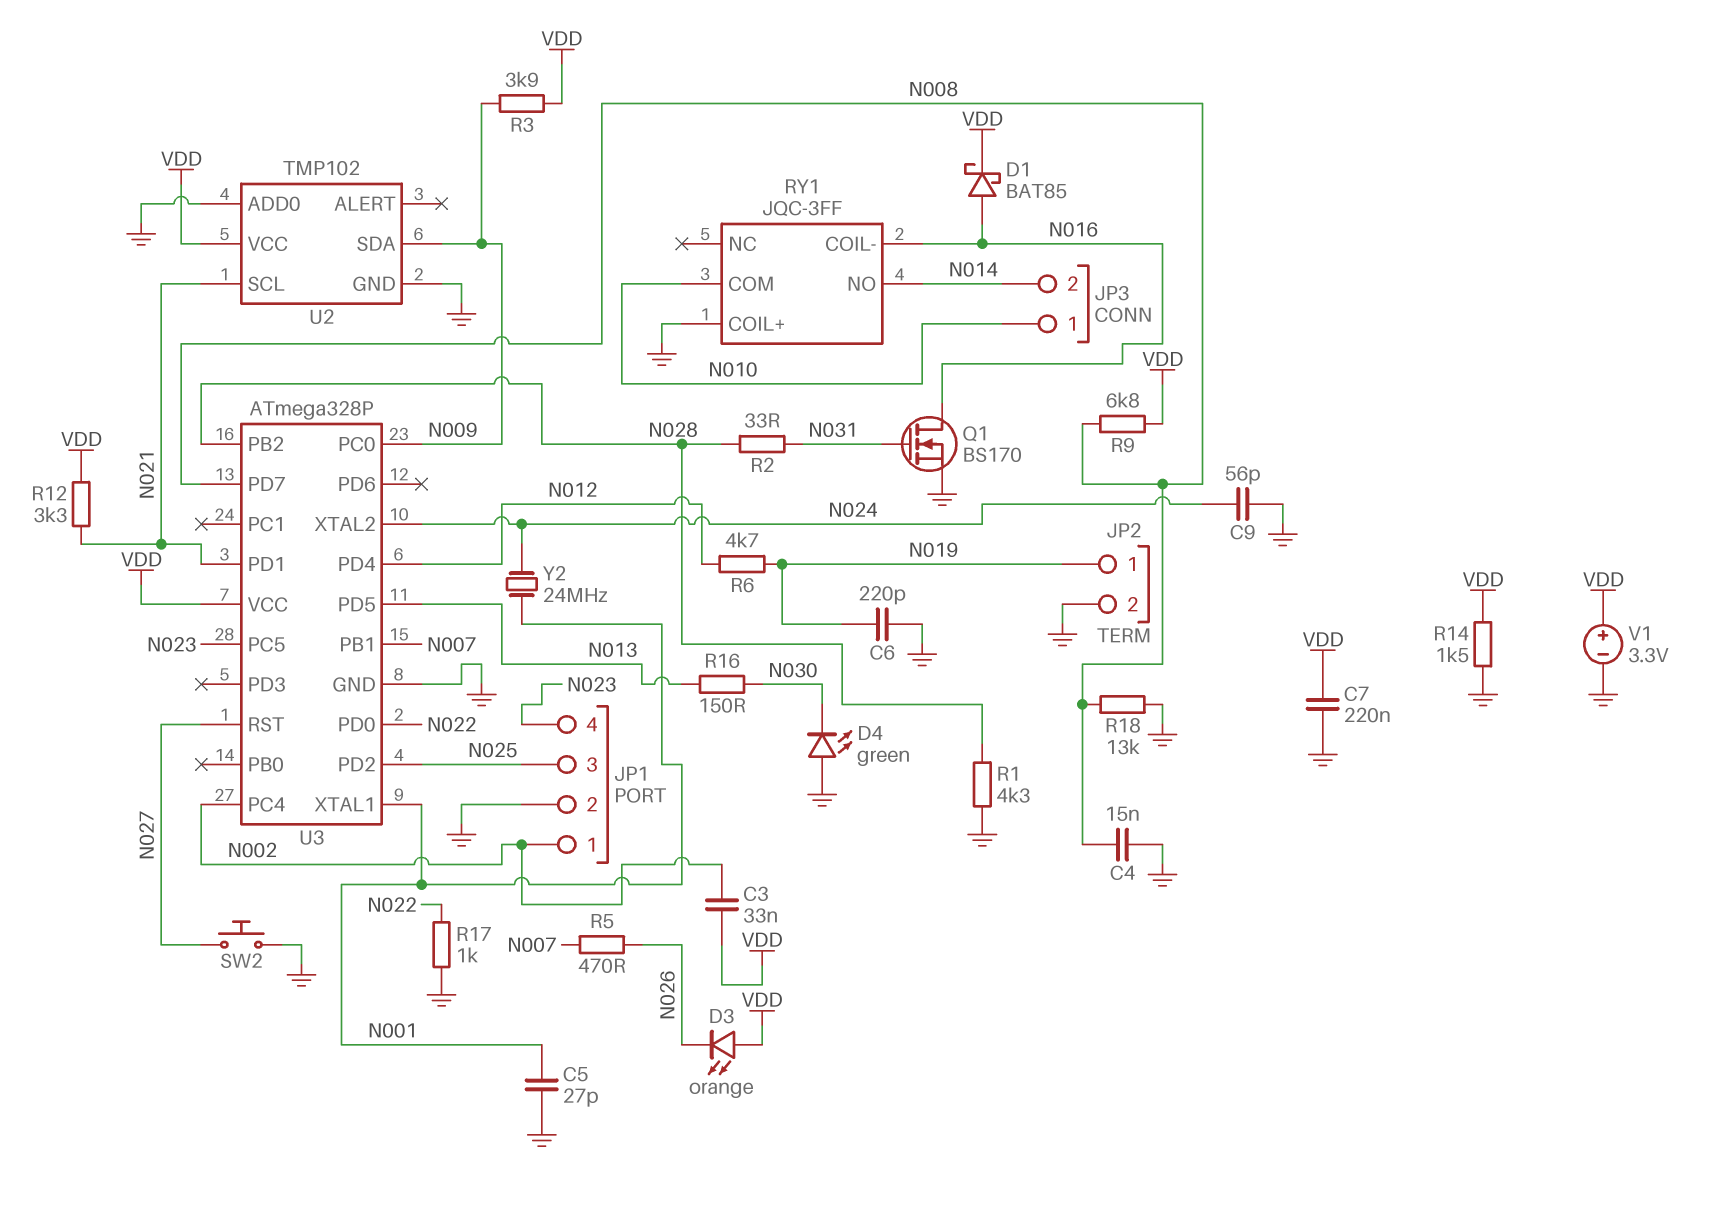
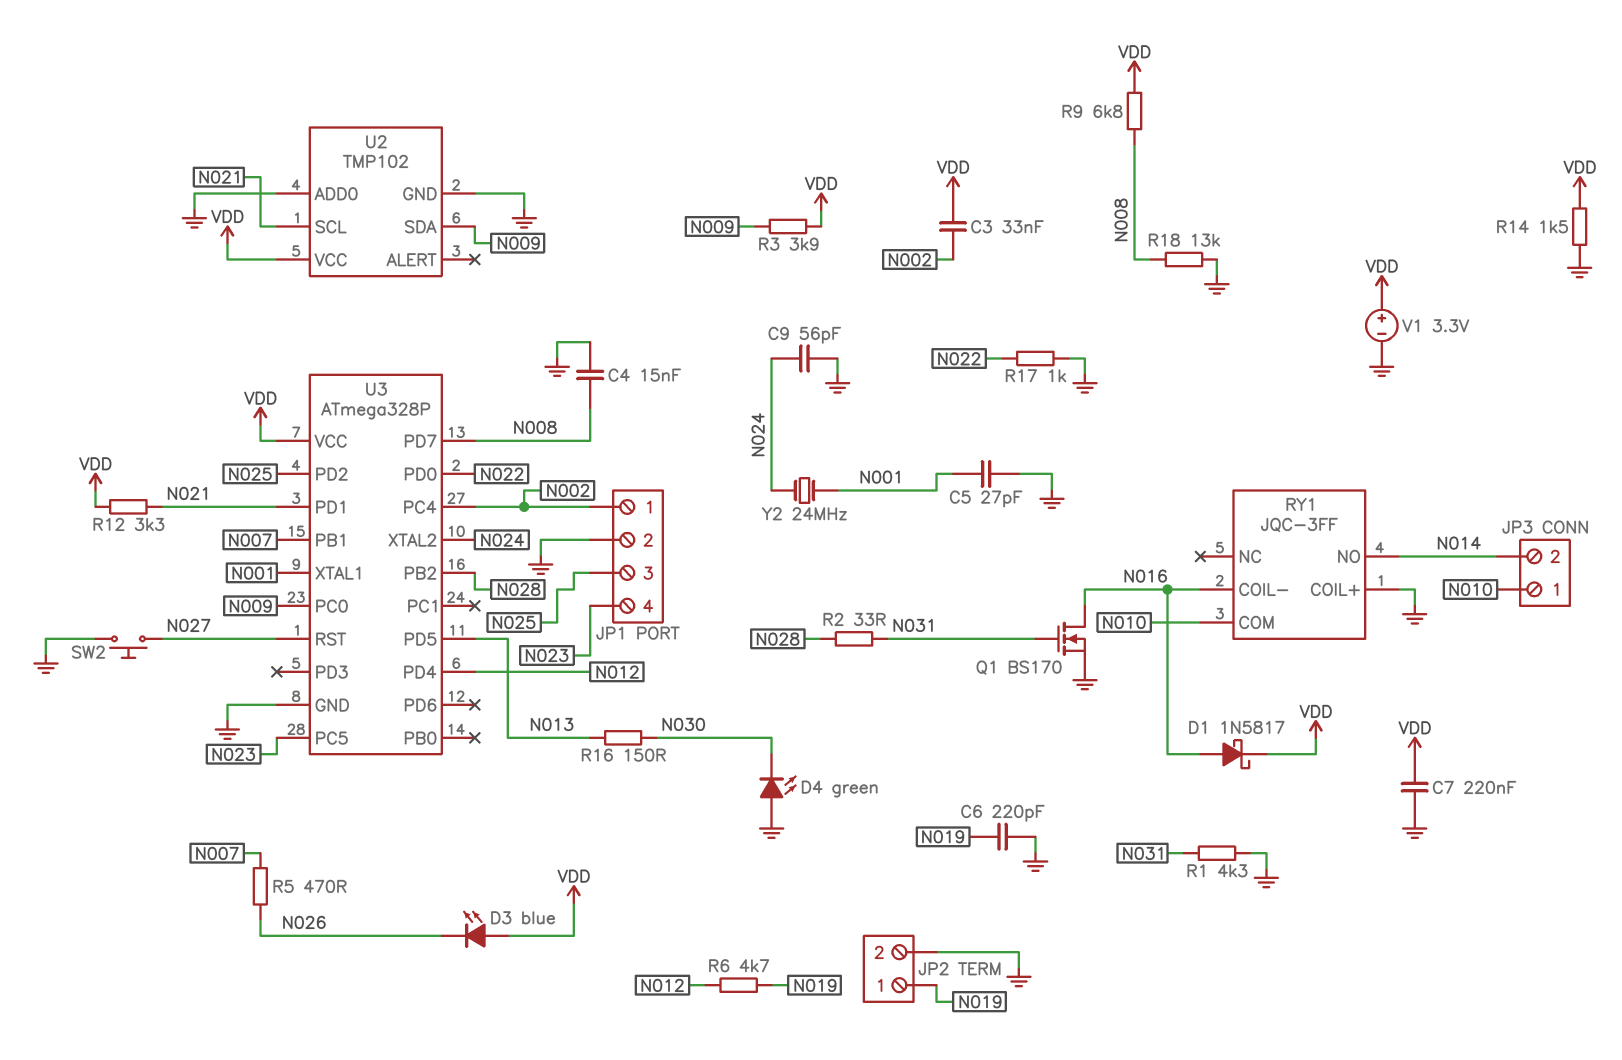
D1: schottky BAT85 (A N016, K VDD) -> schottky 1N5817 (A N016, K VDD)
D3: LED orange (A VDD, K N026) -> LED blue (A VDD, K N026)
R1: 4.3k (GND, N028) -> 4.3k (GND, N031)

